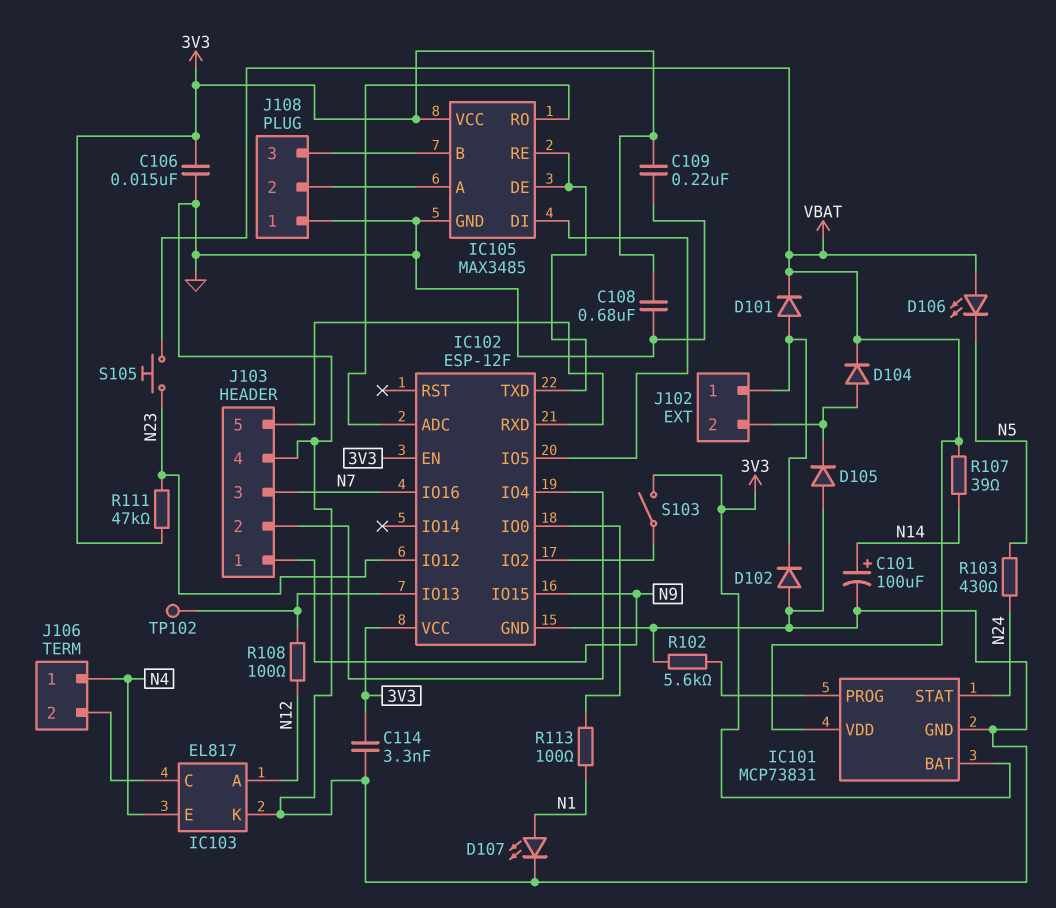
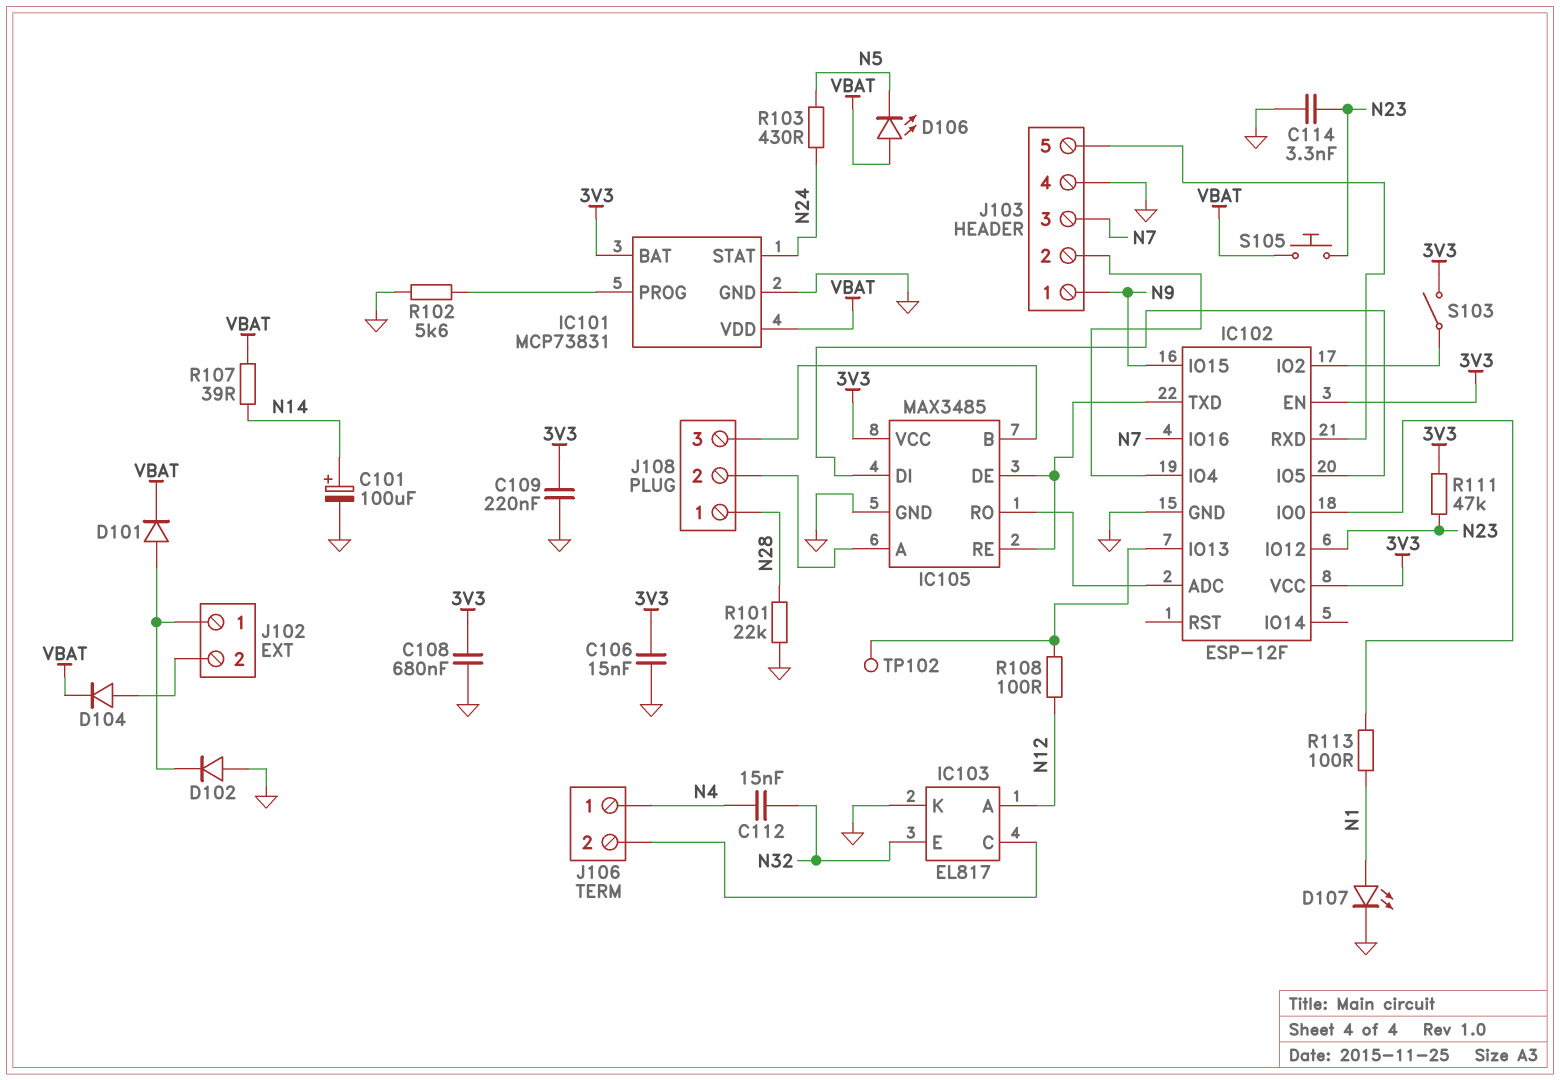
C112: none -> 15nF (N4, N32)
C114: 3.3nF (3V3, GND) -> 3.3nF (GND, N23)
D105: diode (A GND, K J102/2) -> none
IC103 pin E: N4 -> N32
J108 pin 1: GND -> N28
R101: none -> 22k (GND, N28)

